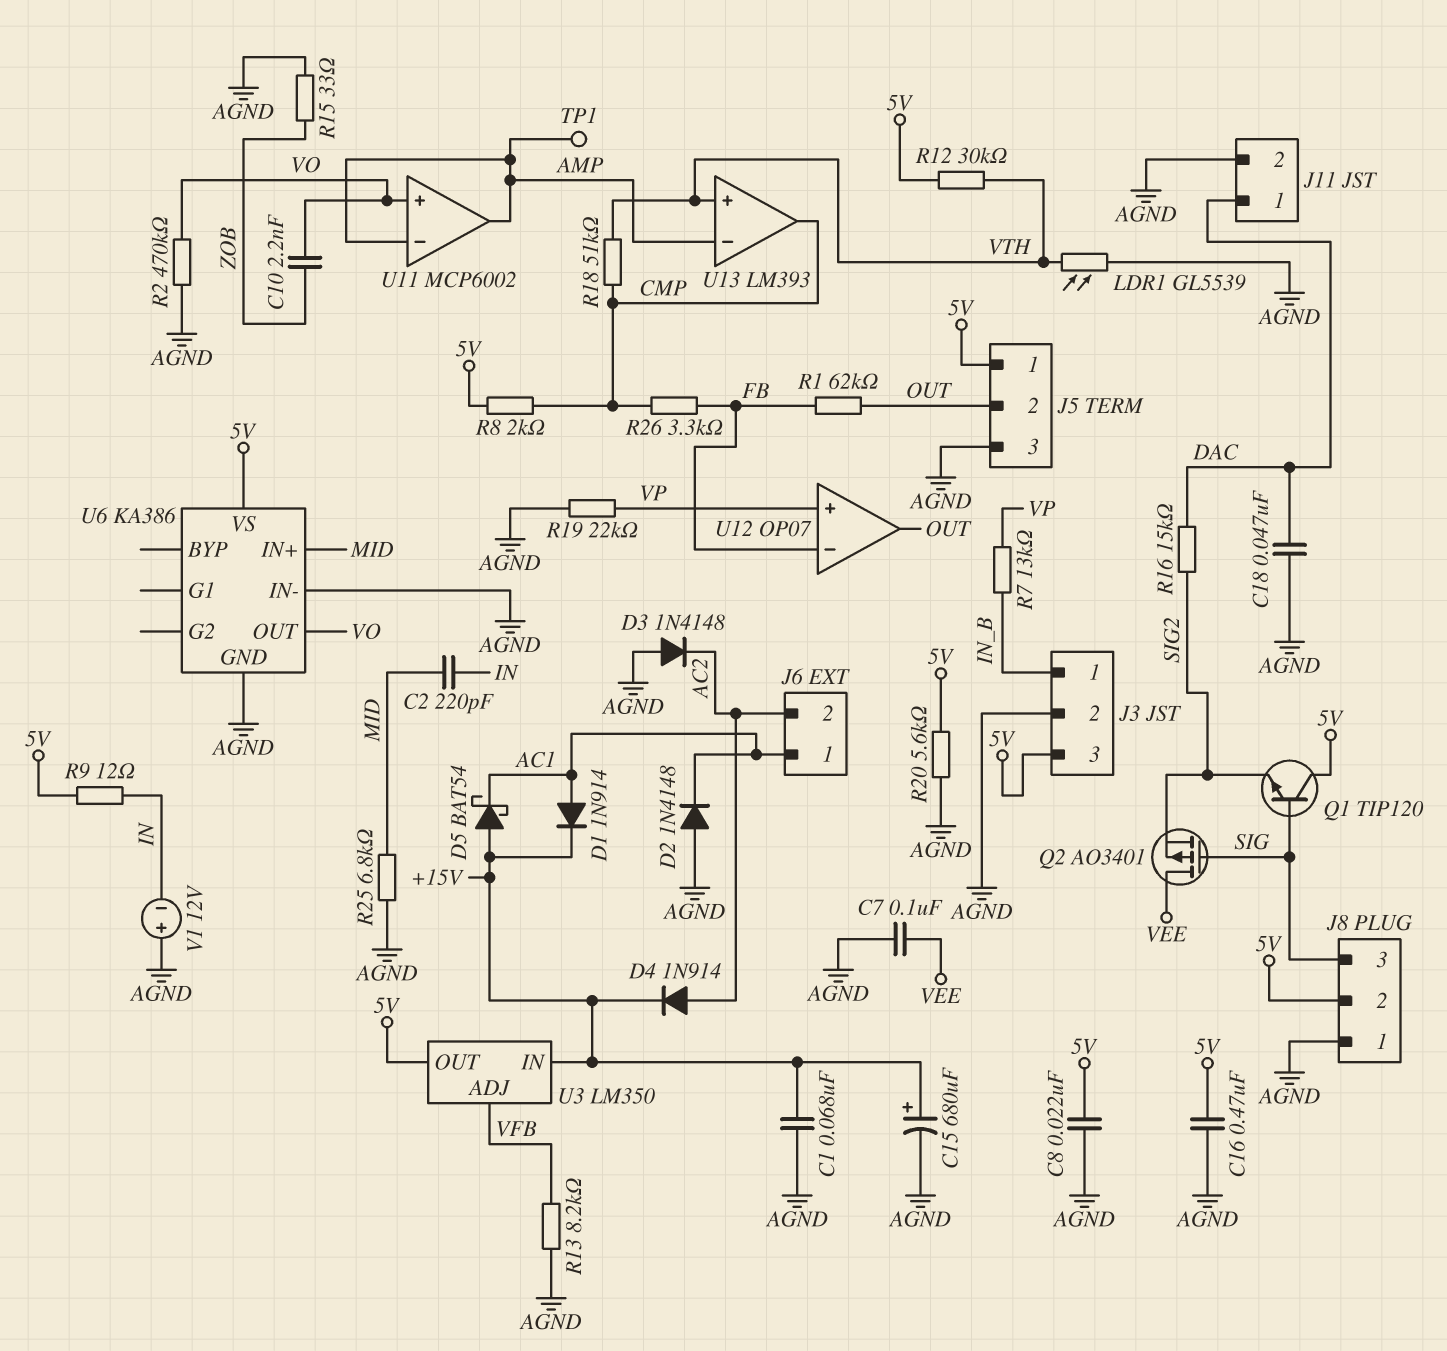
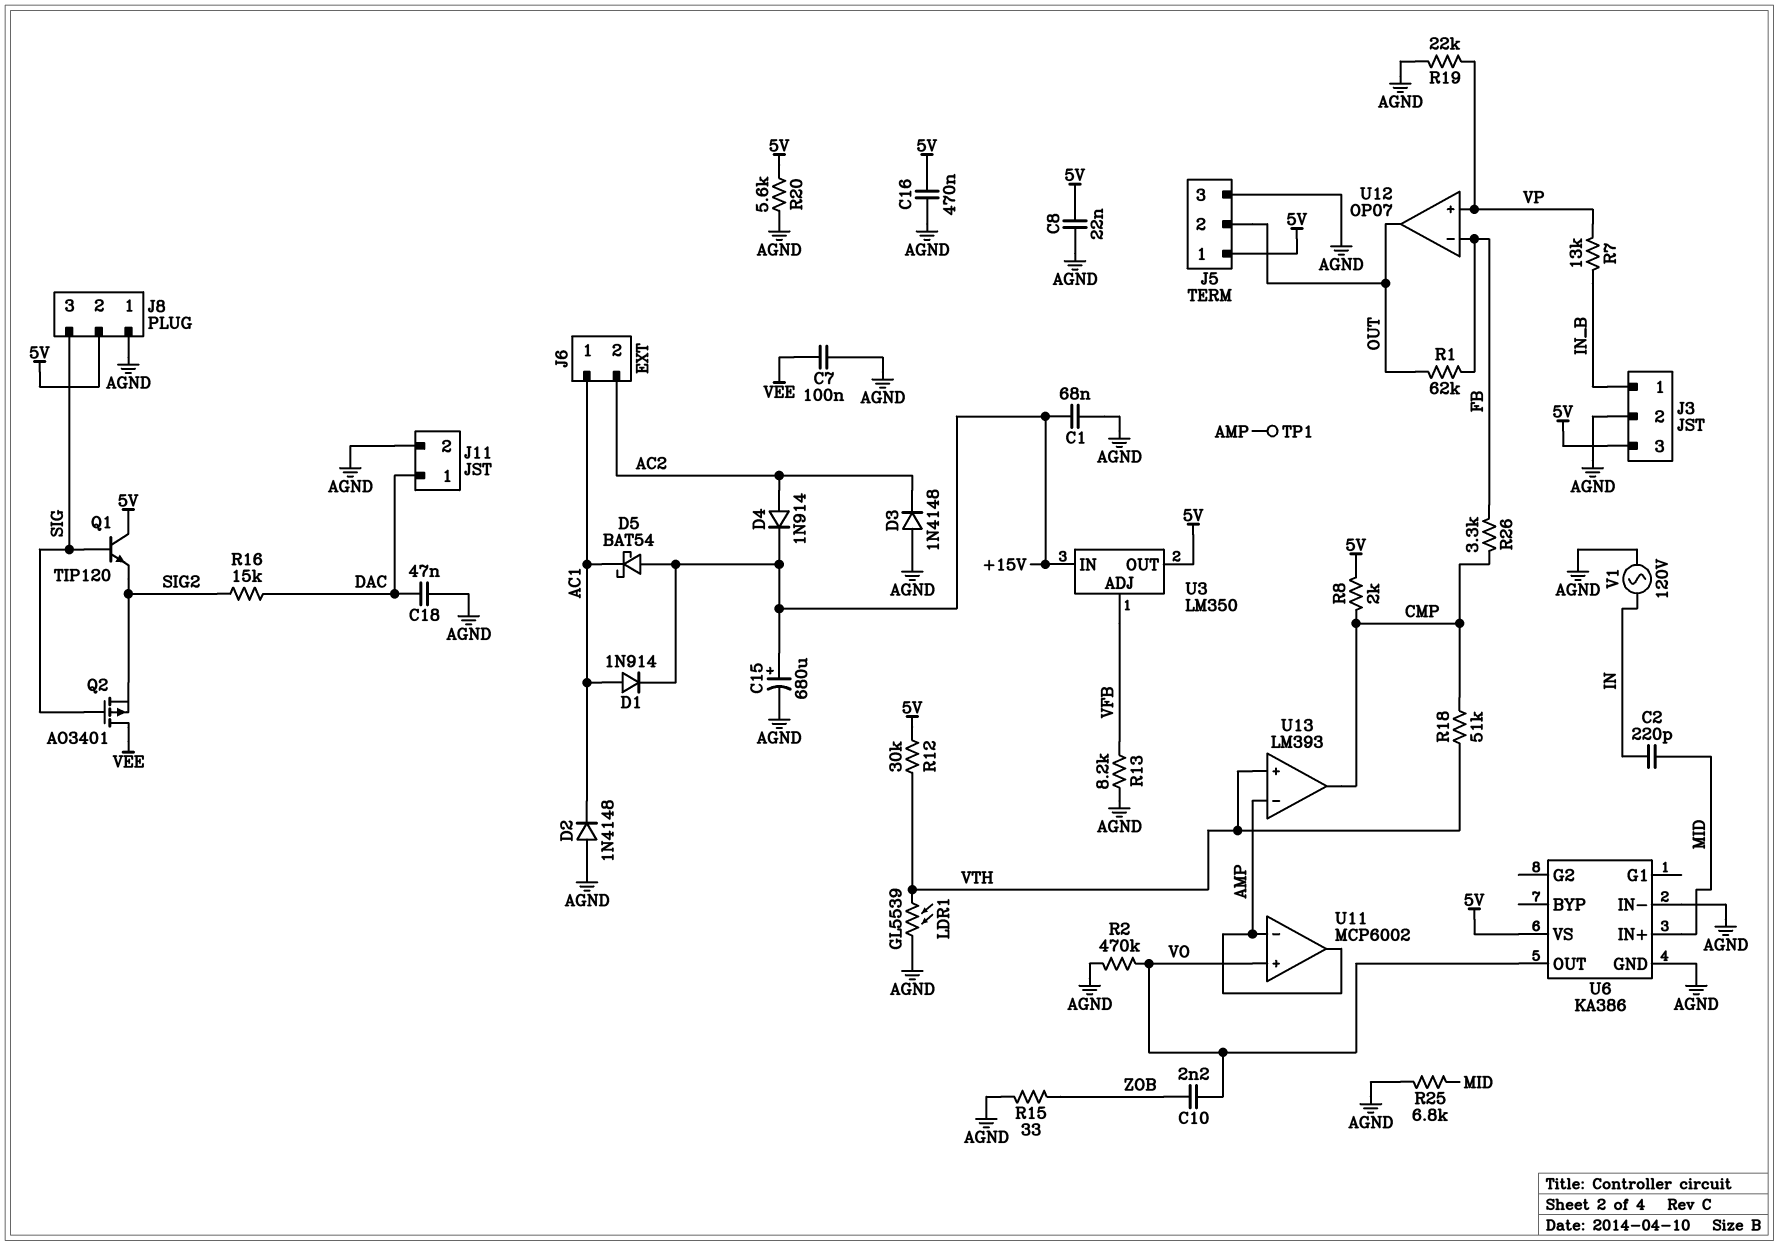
R9: 12 (5V, IN) -> none
V1: 12V (plus AGND, minus IN) -> AC 120V (AGND, IN)

